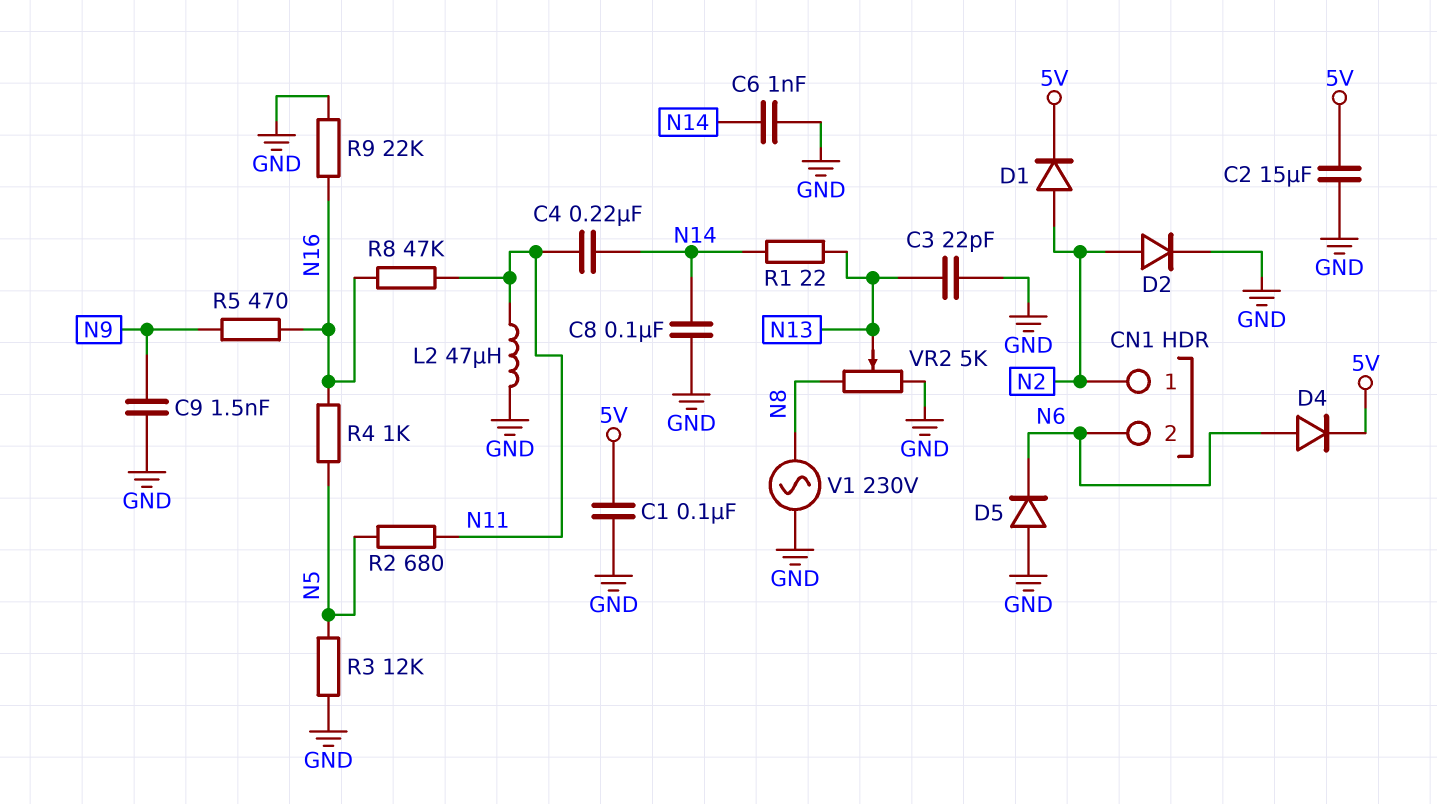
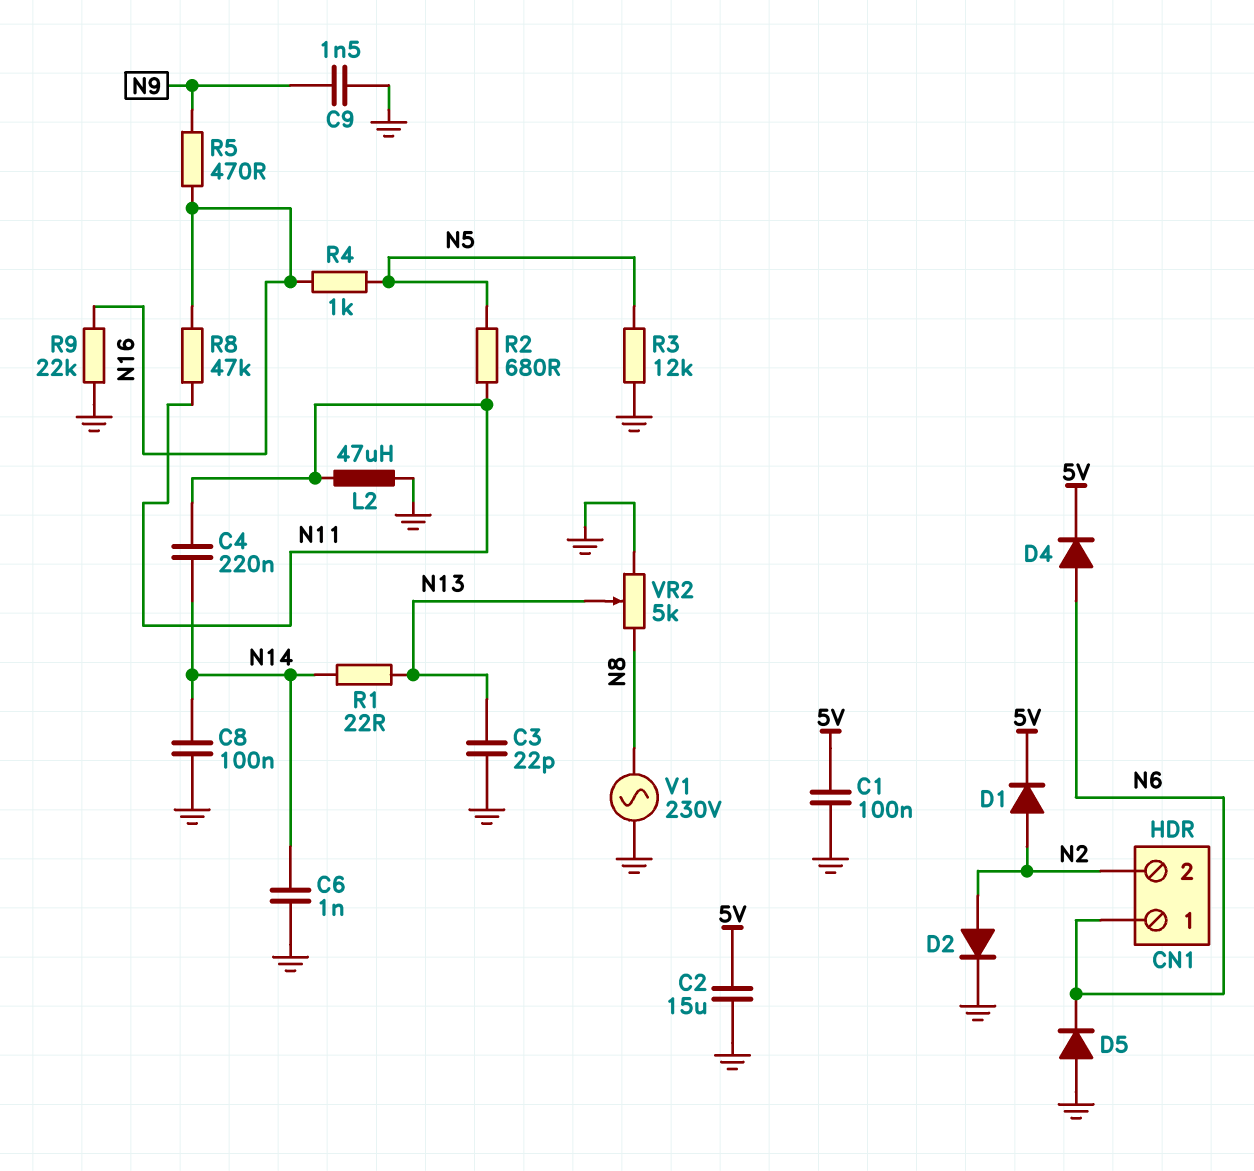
CN1 pin 1: N2 -> N6
CN1 pin 2: N6 -> N2

